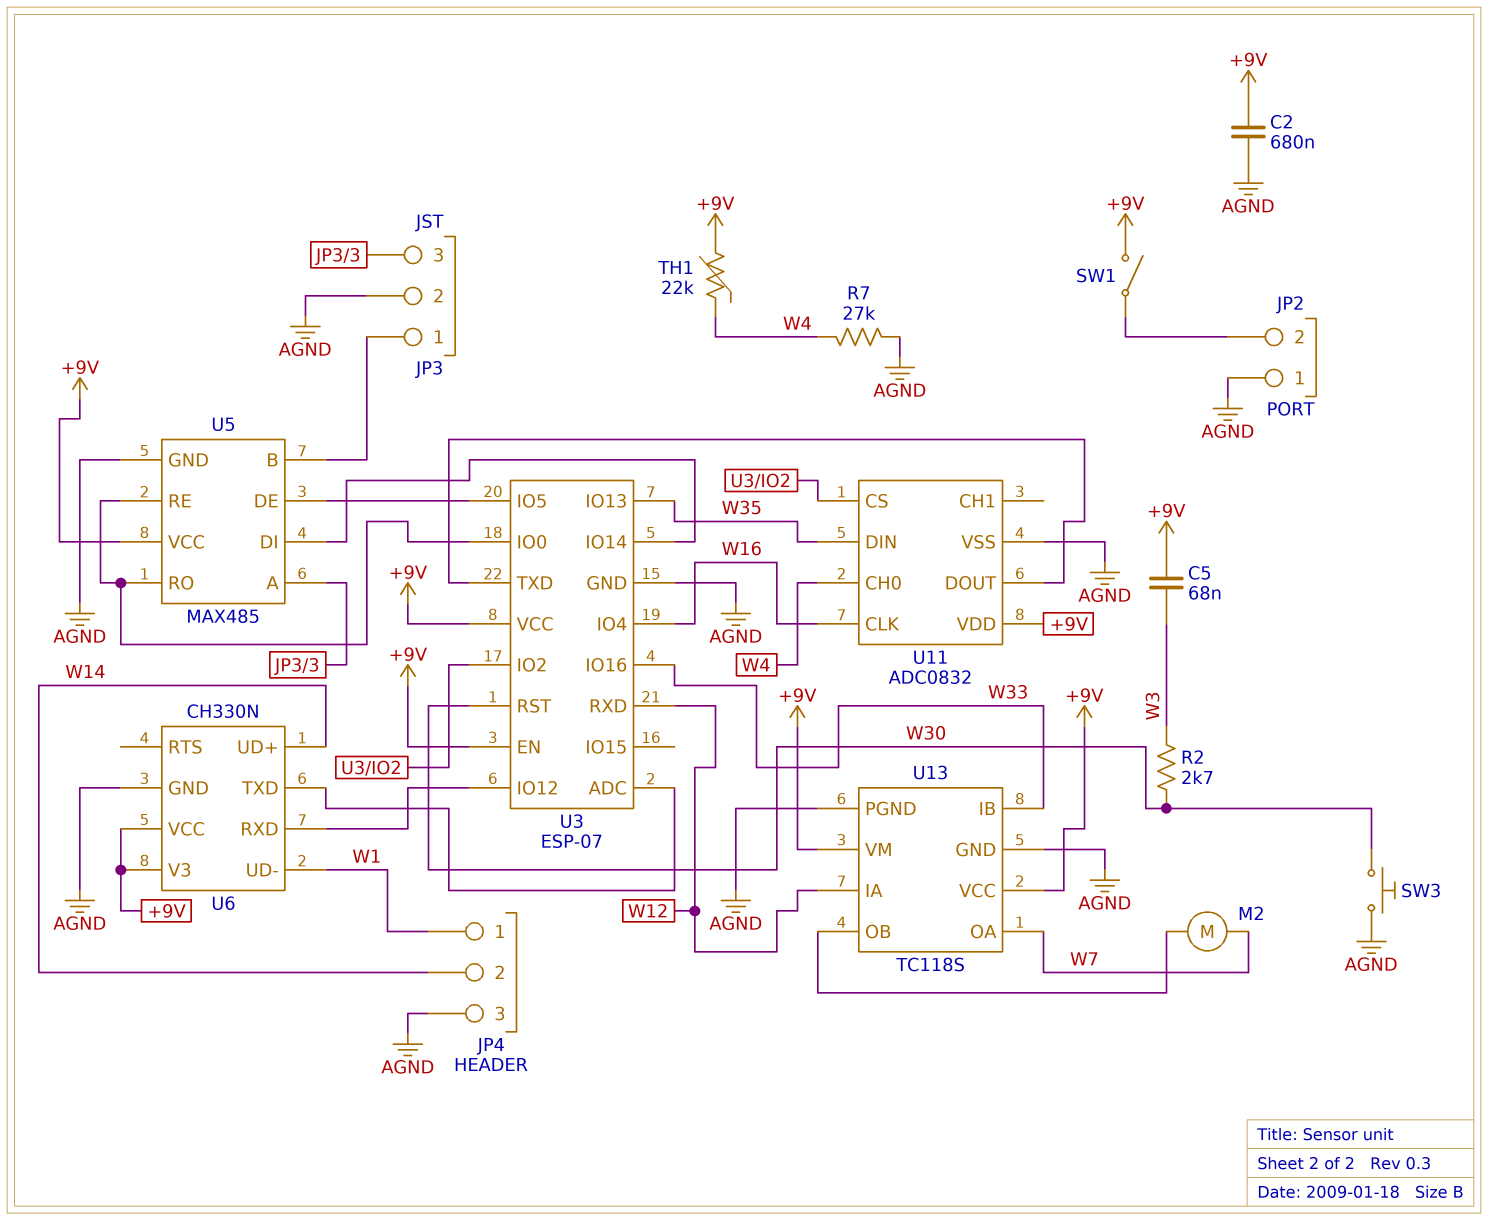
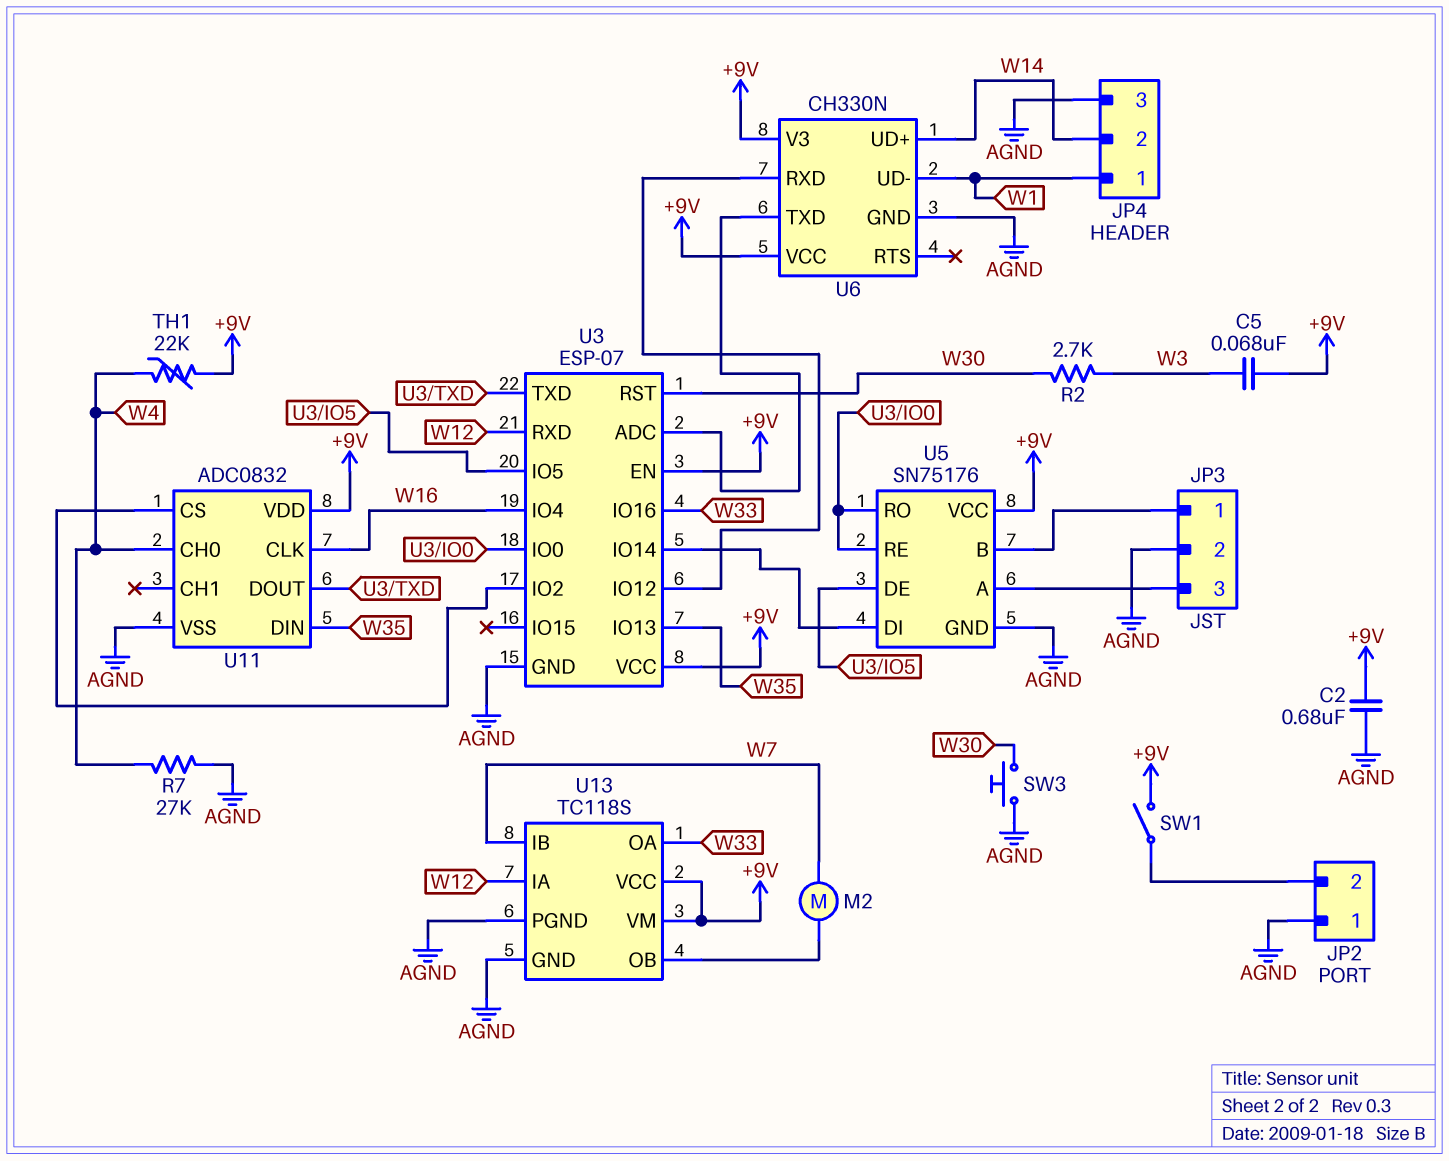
U5: MAX485 -> SN75176
U13 pin IB: W33 -> W7
U13 pin OA: W7 -> W33

